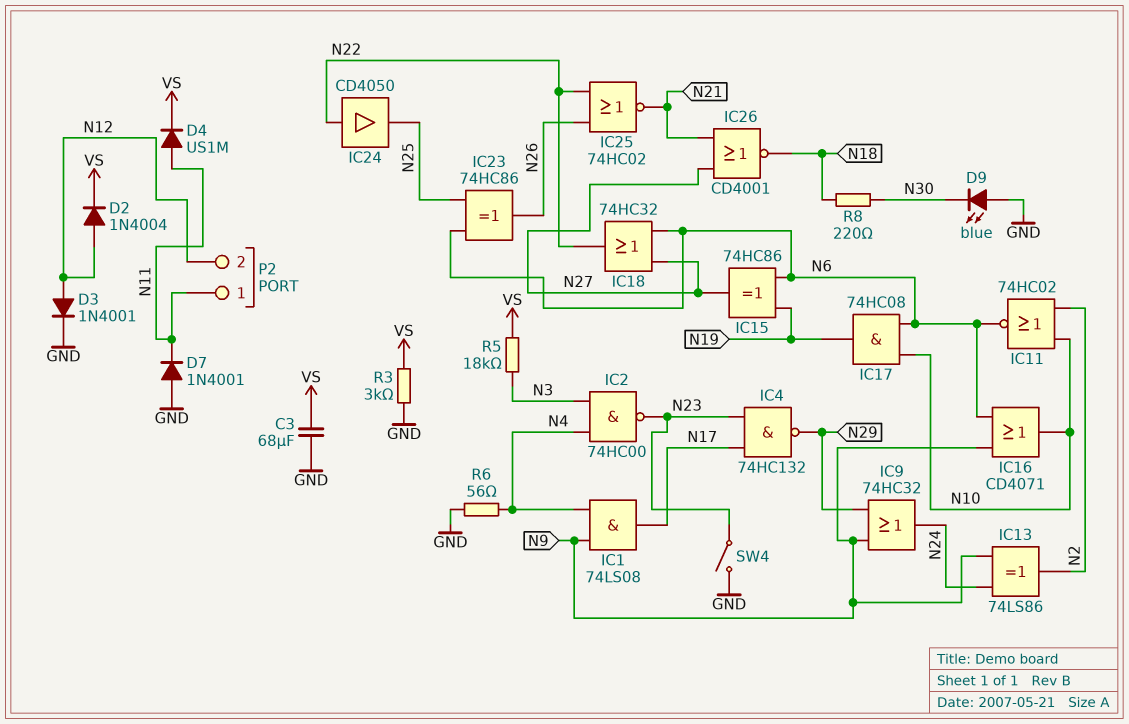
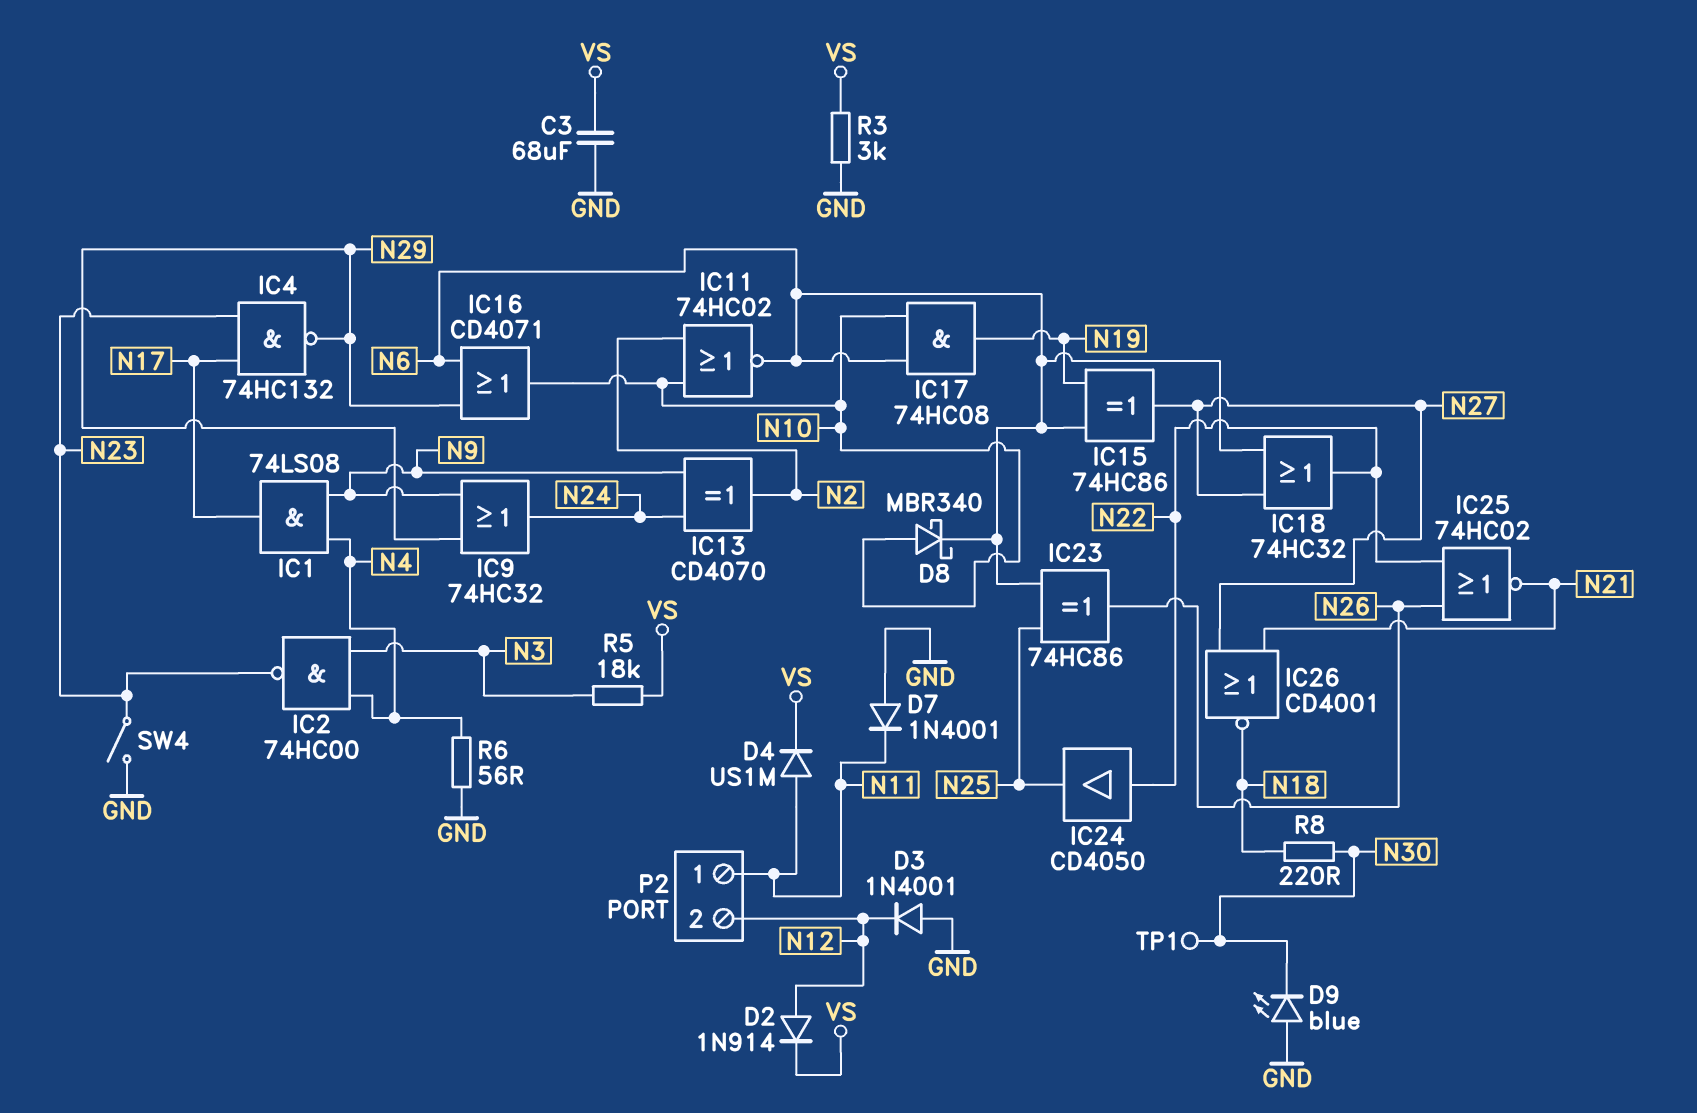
D2: diode 1N4004 (A N12, K VS) -> diode 1N914 (A N12, K VS)
D3: diode 1N4001 (A N12, K GND) -> diode 1N4001 (A GND, K N12)
D8: none -> schottky MBR340 (A N10, K N6)
IC13: XOR 74LS86 (in N9, in N24, out N2) -> XOR CD4070 (in N9, in N24, out N2)
IC16: OR CD4071 (in N6, in N9, out N10) -> OR CD4071 (in N6, in N29, out N10)
TP1: none -> test point (N30)

